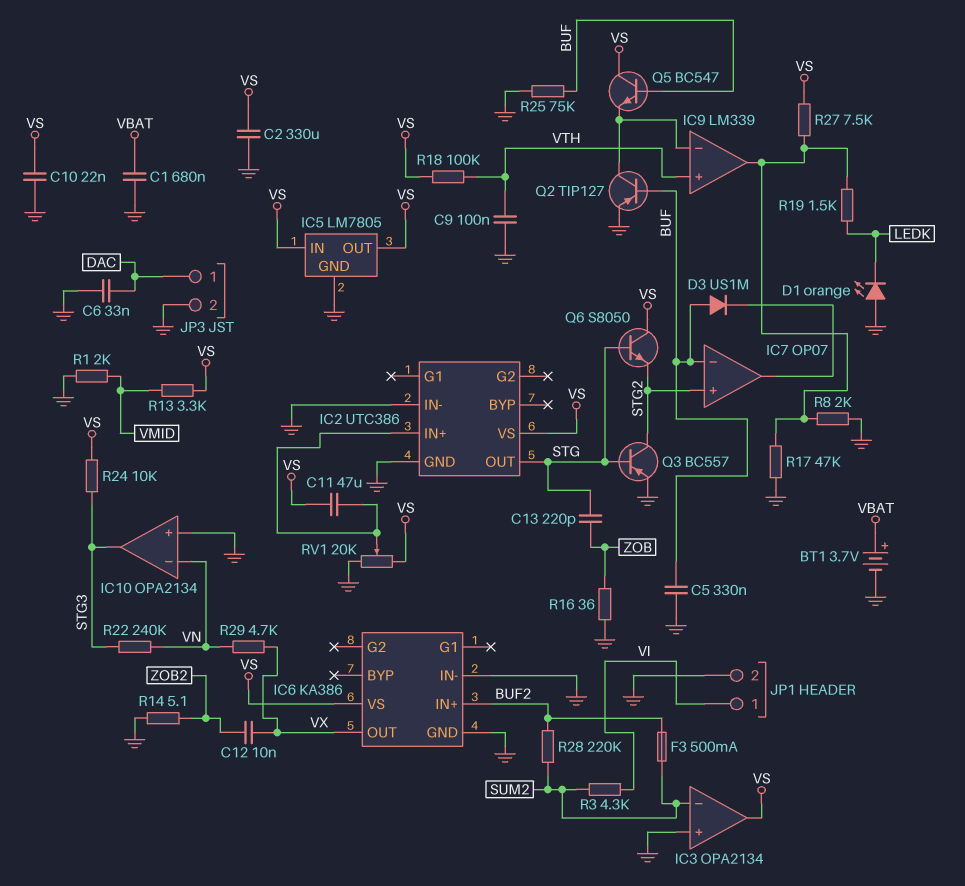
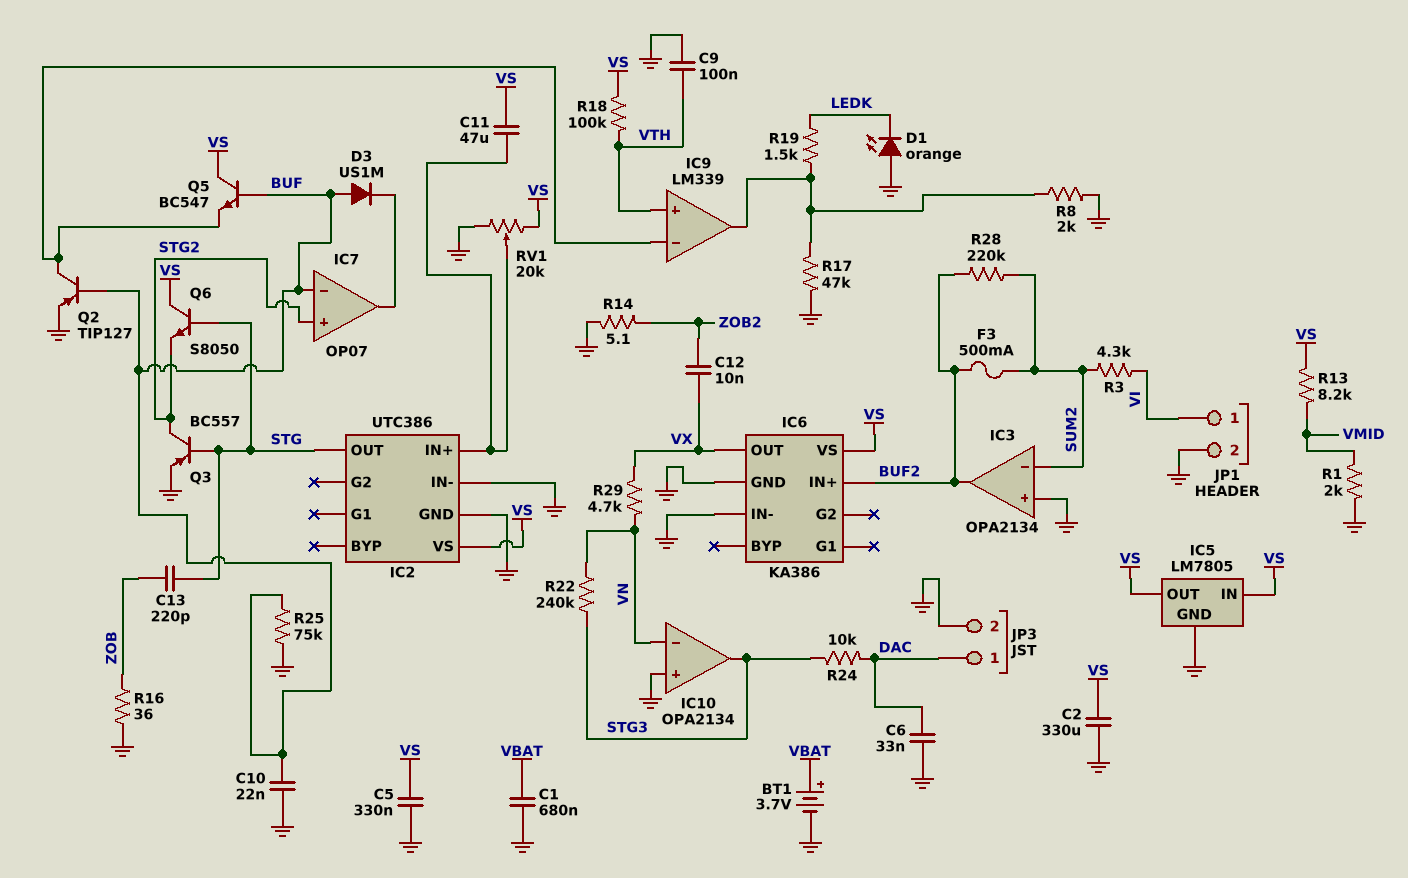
C5: 330nF (BUF, GND) -> 330nF (GND, VS)
C10: 22nF (GND, VS) -> 22nF (BUF, GND)
IC3 pin out: VS -> BUF2
R13: 3.3k (VMID, VS) -> 8.2k (VMID, VS)
R24: 10k (STG3, VS) -> 10k (DAC, STG3)
R27: 7.5k (IC9/out, VS) -> none

